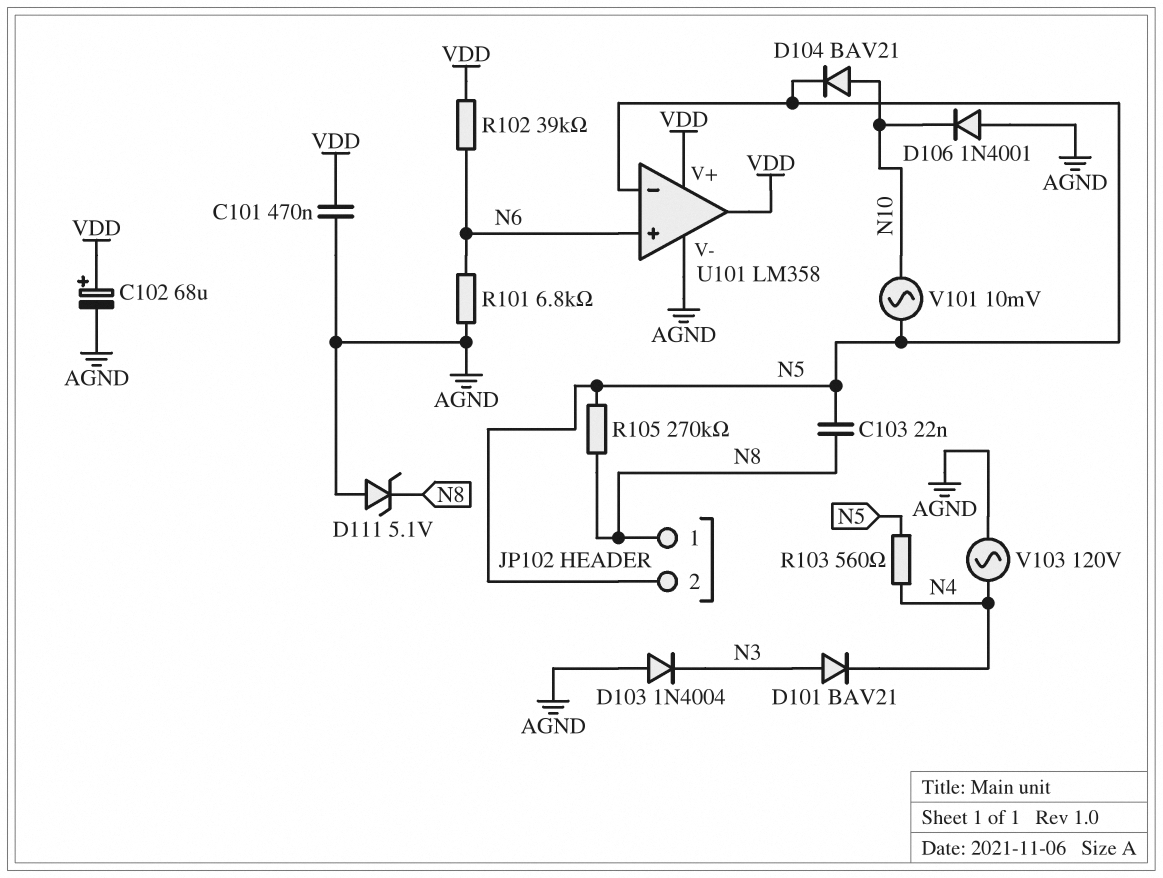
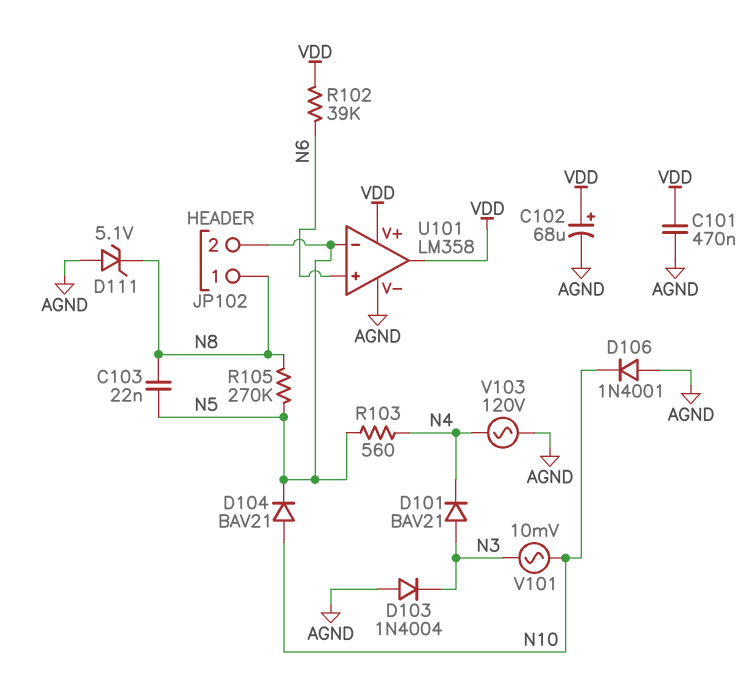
R101: 6.8k (AGND, N6) -> none
V101: AC 10mV (N5, N10) -> AC 10mV (N3, N10)

